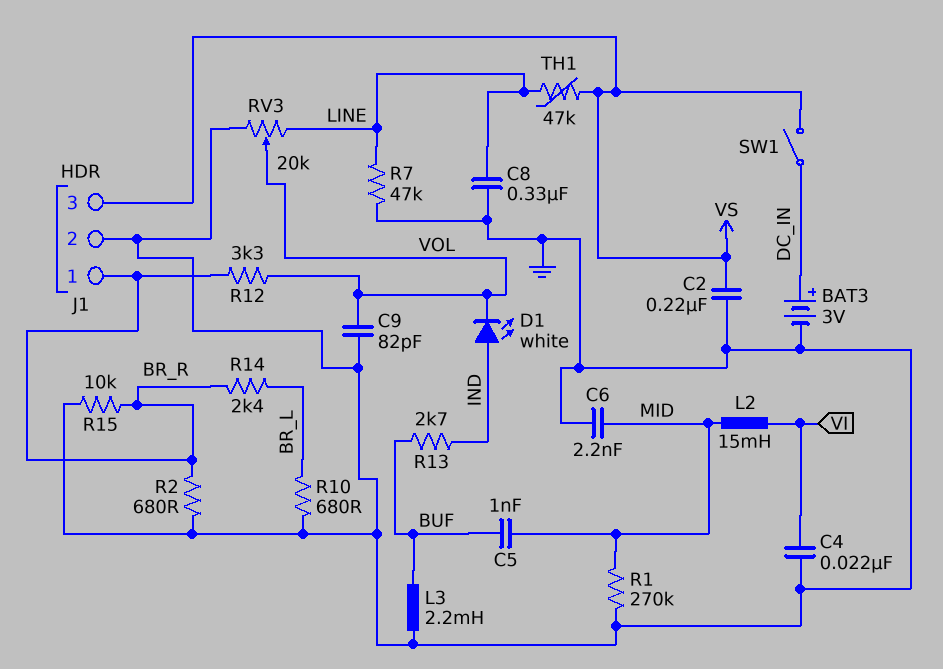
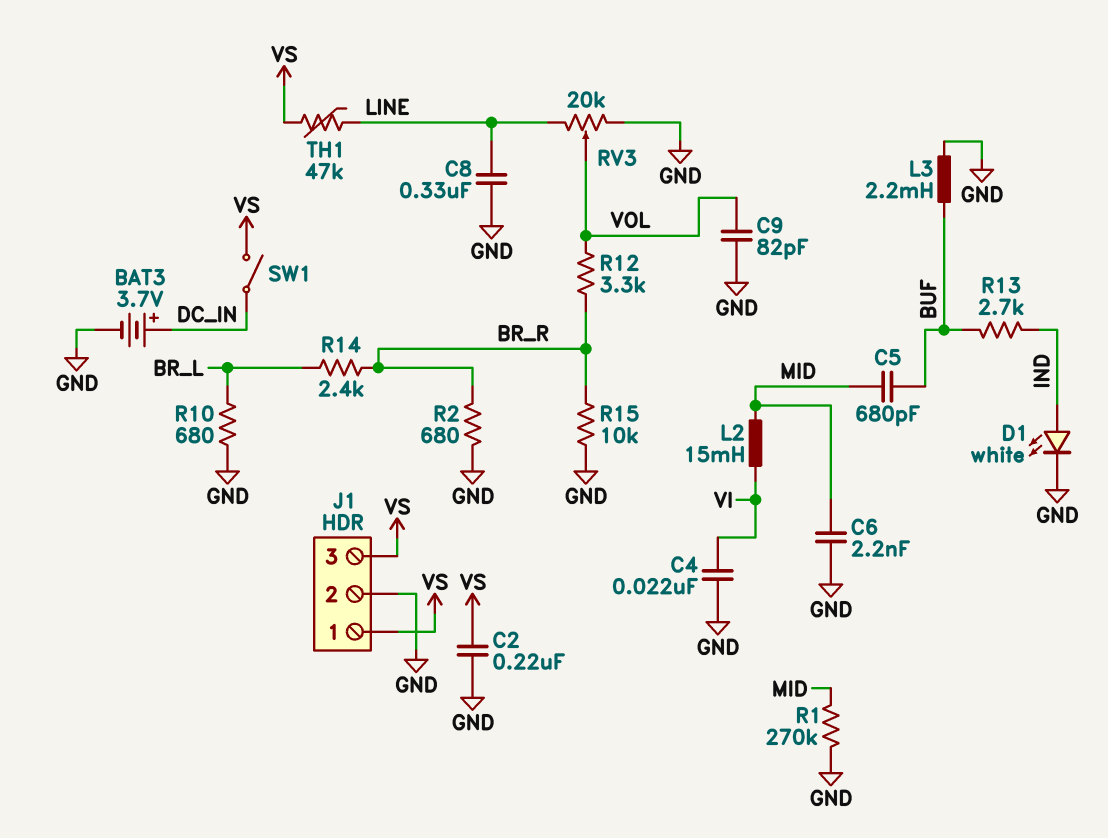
BAT3: 3V (plus DC_IN, minus GND) -> 3.7V (plus DC_IN, minus GND)
C5: 1nF (BUF, MID) -> 680pF (BUF, MID)
D1: LED white (A IND, K VOL) -> LED white (A IND, K GND)
J1 pin 1: BR_R -> VS
R7: 47k (GND, LINE) -> none

